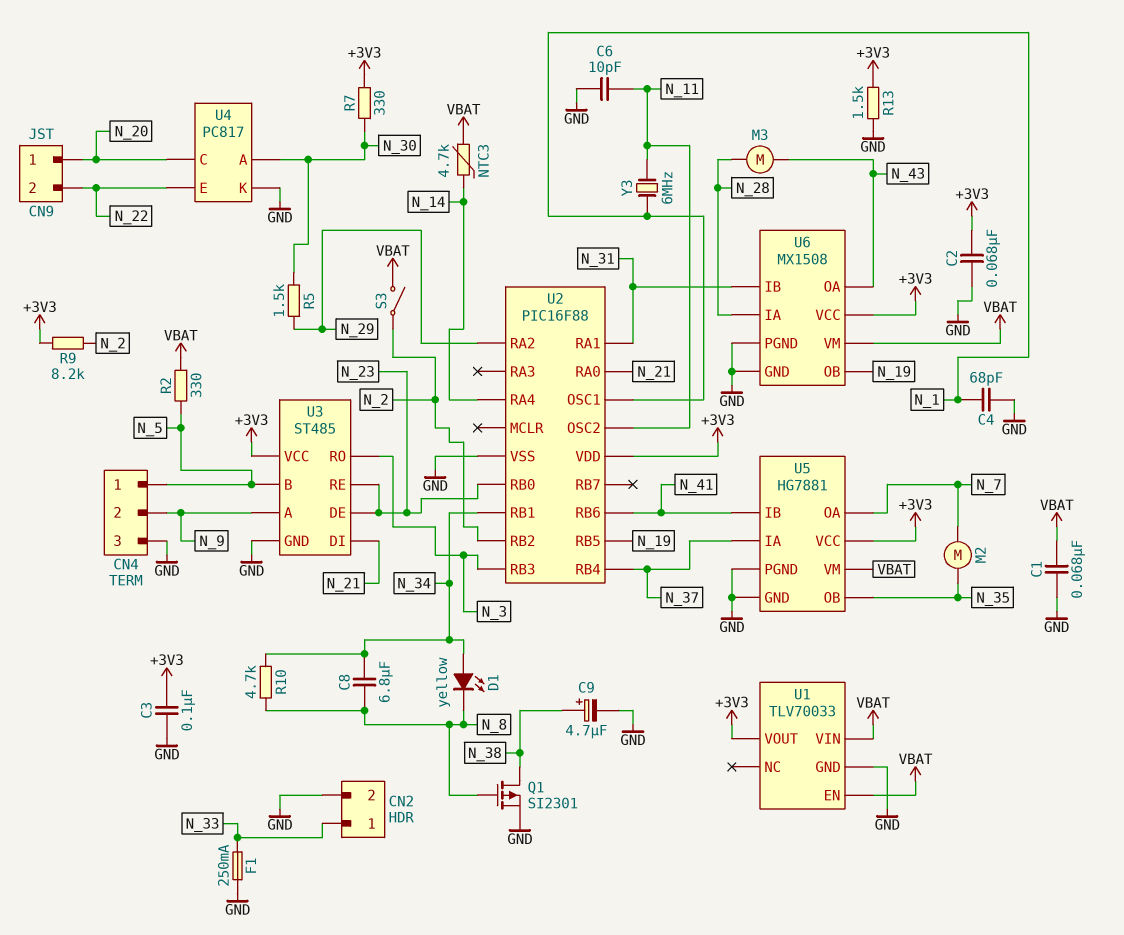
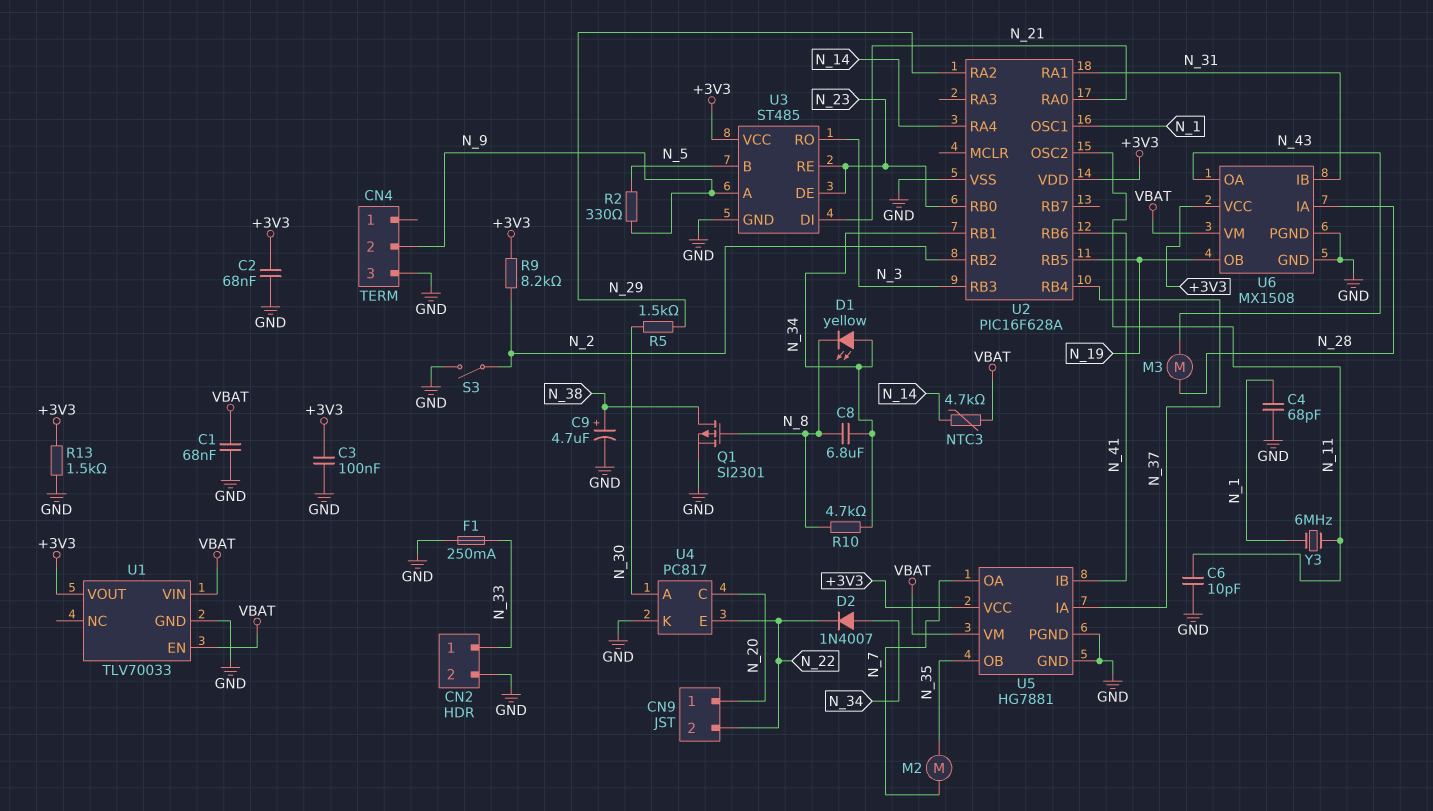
CN4 pin 1: N_5 -> none
D2: none -> diode 1N4007 (A N_34, K N_22)
R2: 330 (N_5, VBAT) -> 330 (N_5, N_9)
R7: 330 (+3V3, N_30) -> none
S3: switch (N_2, VBAT) -> switch (GND, N_2)
U2: PIC16F88 -> PIC16F628A

